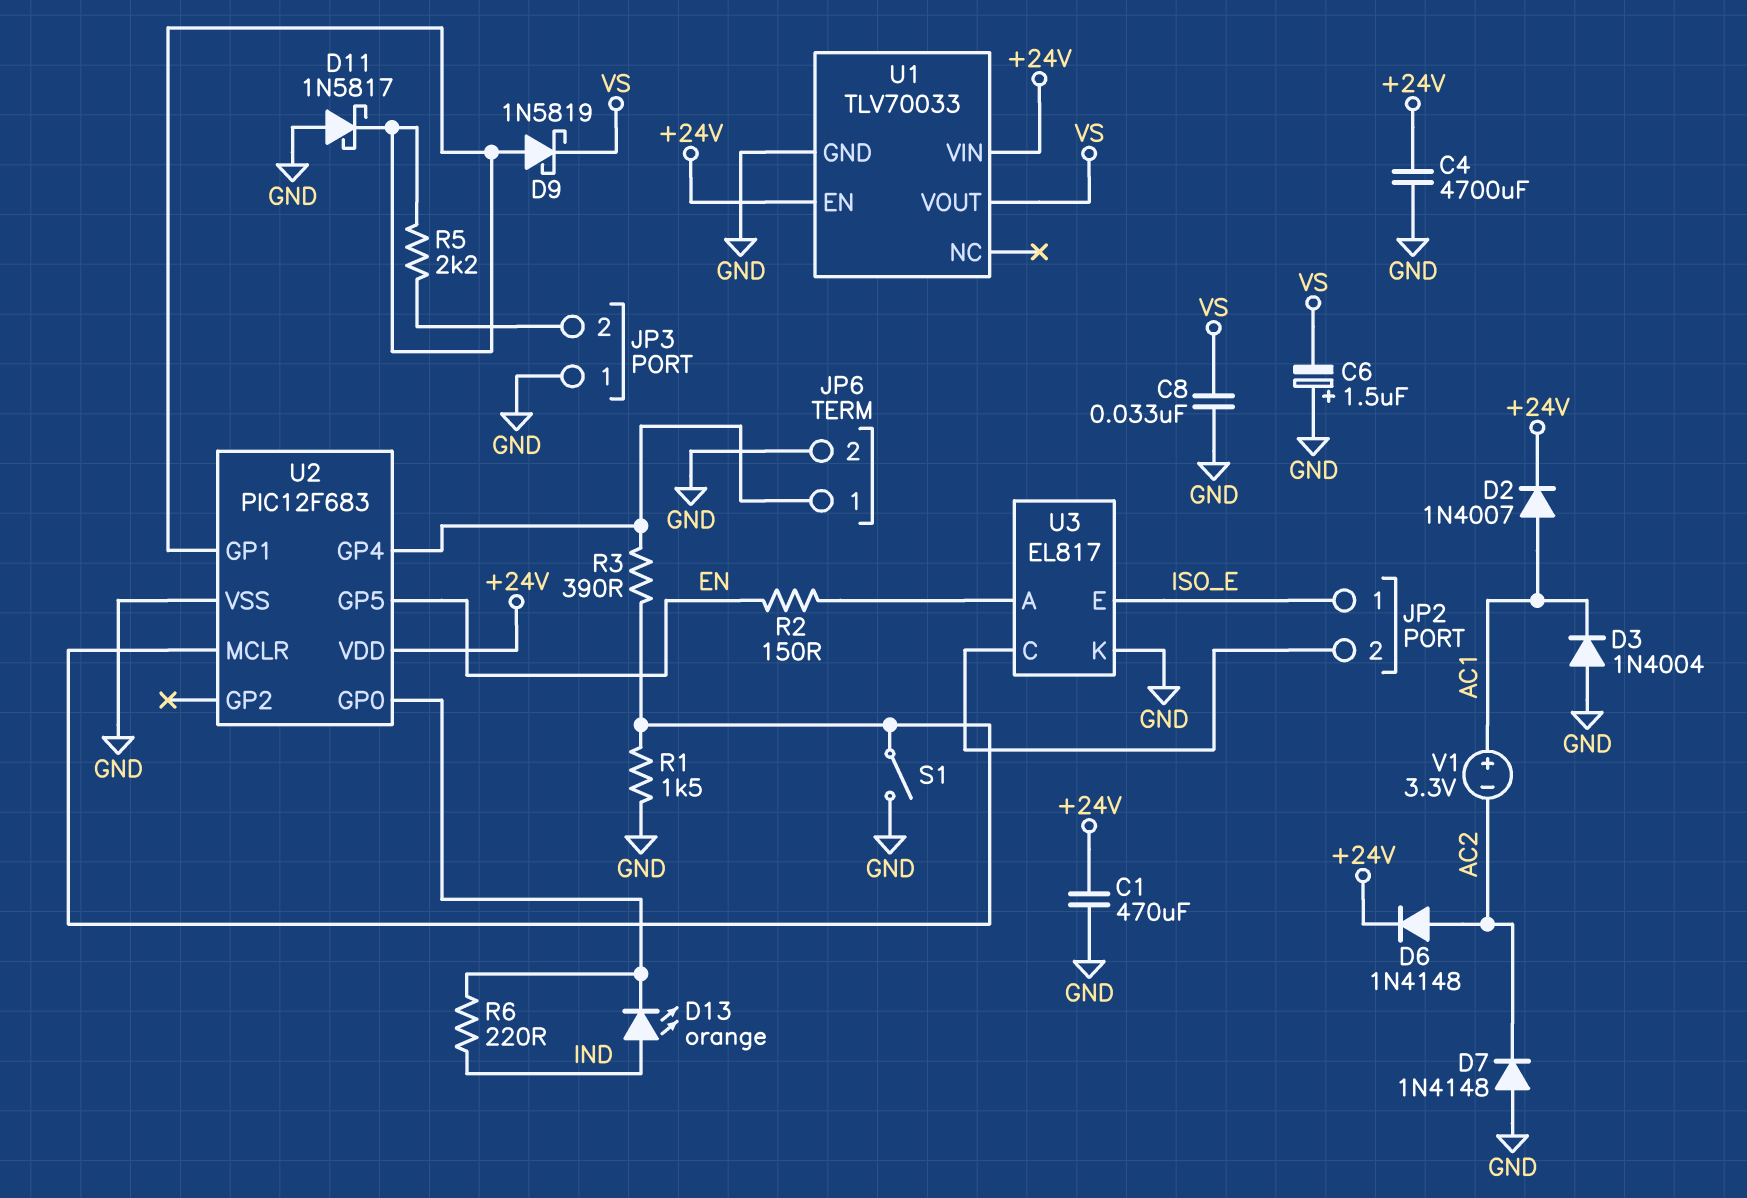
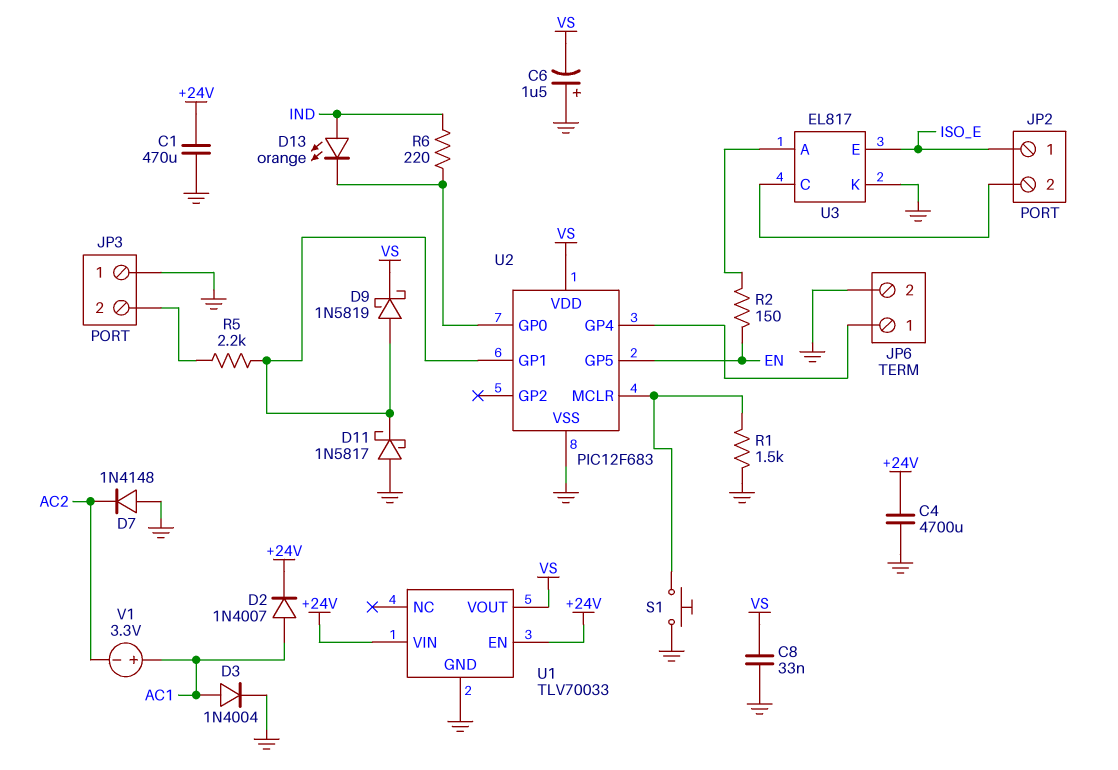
D3: diode 1N4004 (A GND, K AC1) -> diode 1N4004 (A AC1, K GND)
D6: diode 1N4148 (A AC2, K +24V) -> none
R3: 390 (JP6/1, U2/MCLR) -> none
S1: switch (GND, U2/MCLR) -> button (GND, U2/MCLR)
U2 pin VDD: +24V -> VS

